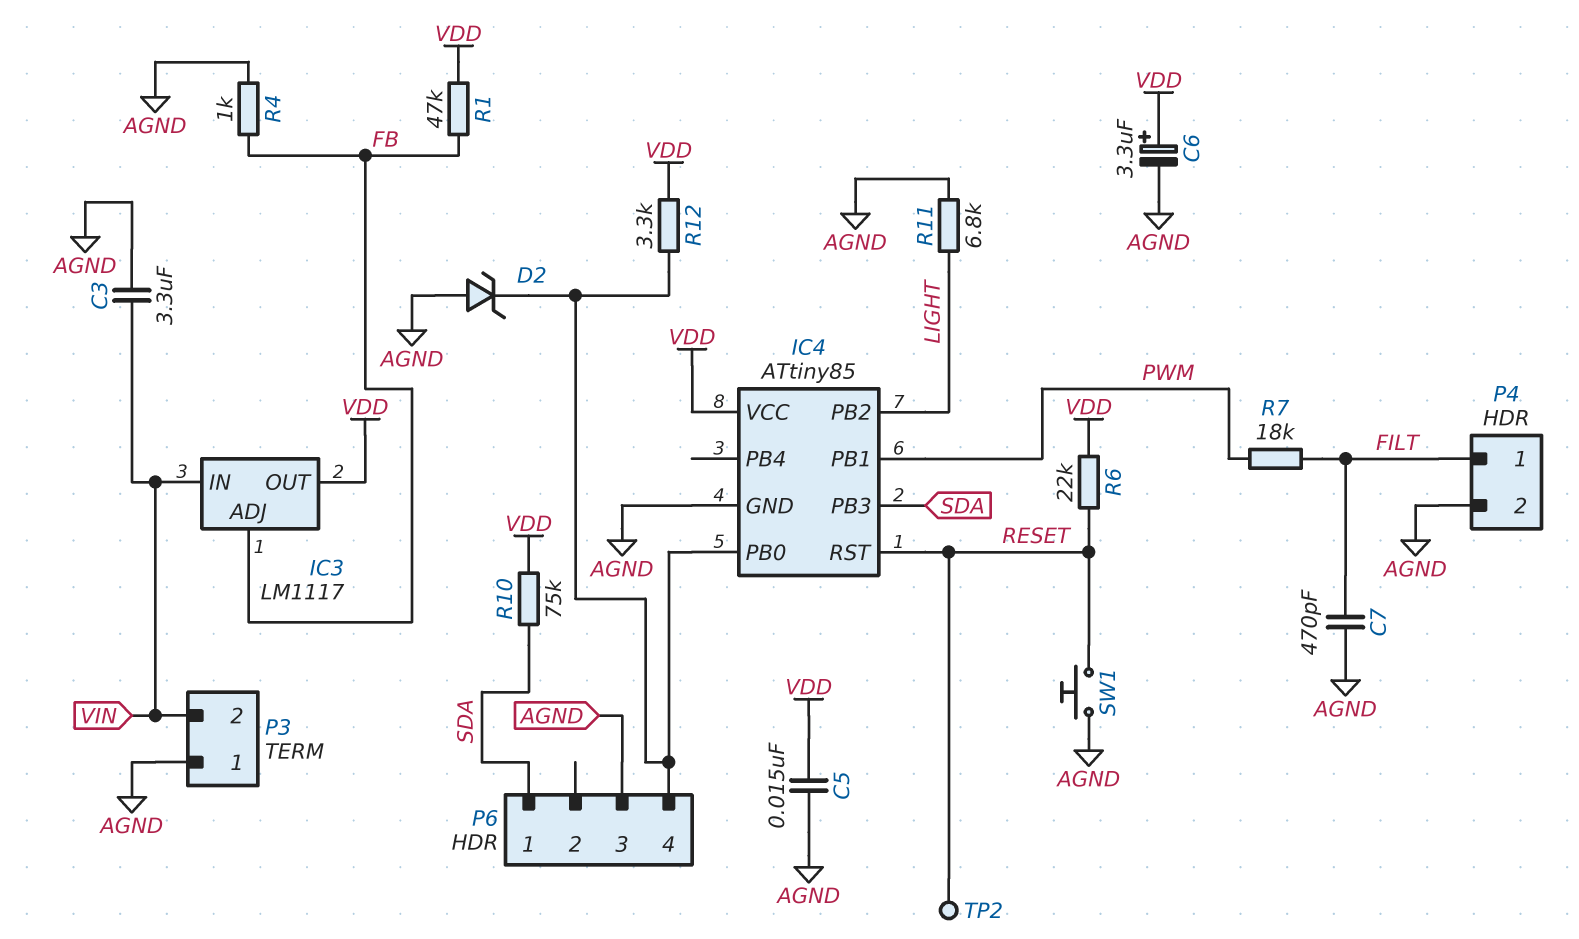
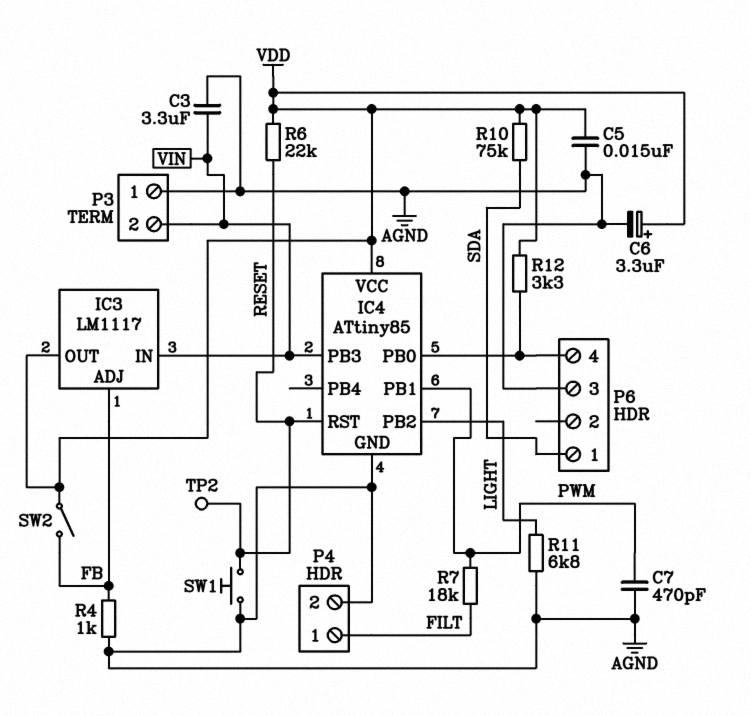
C7: 470pF (AGND, FILT) -> 470pF (AGND, PWM)
D2: zener (A AGND, K IC4/PB0) -> none
IC4 pin PB3: SDA -> VIN
R1: 47k (FB, VDD) -> none
SW2: none -> switch (FB, VDD)

